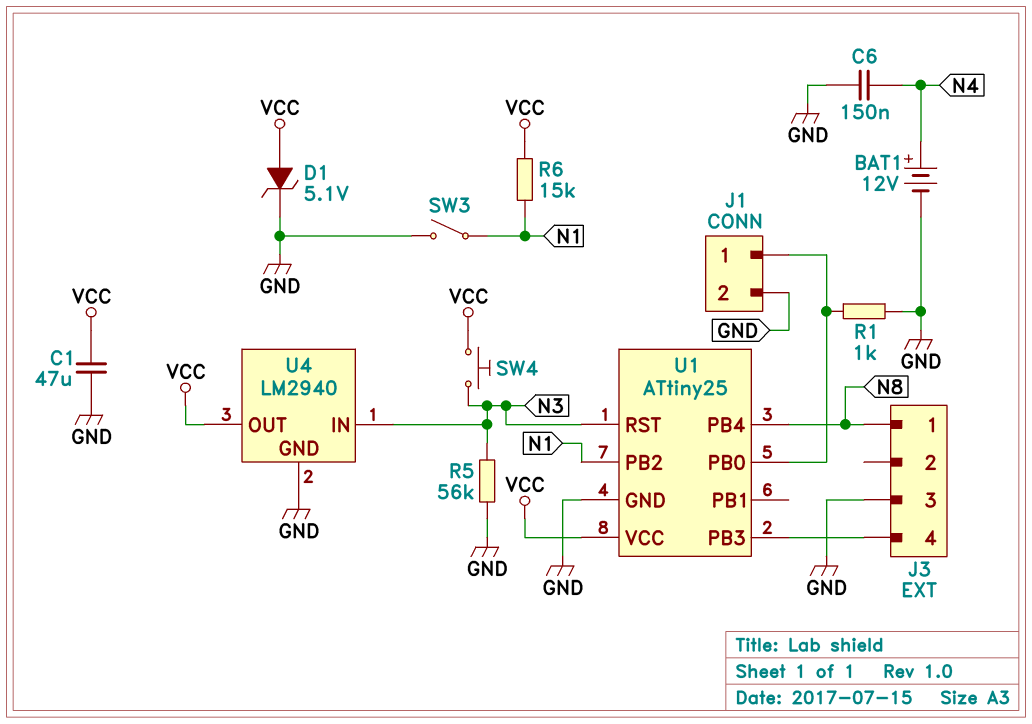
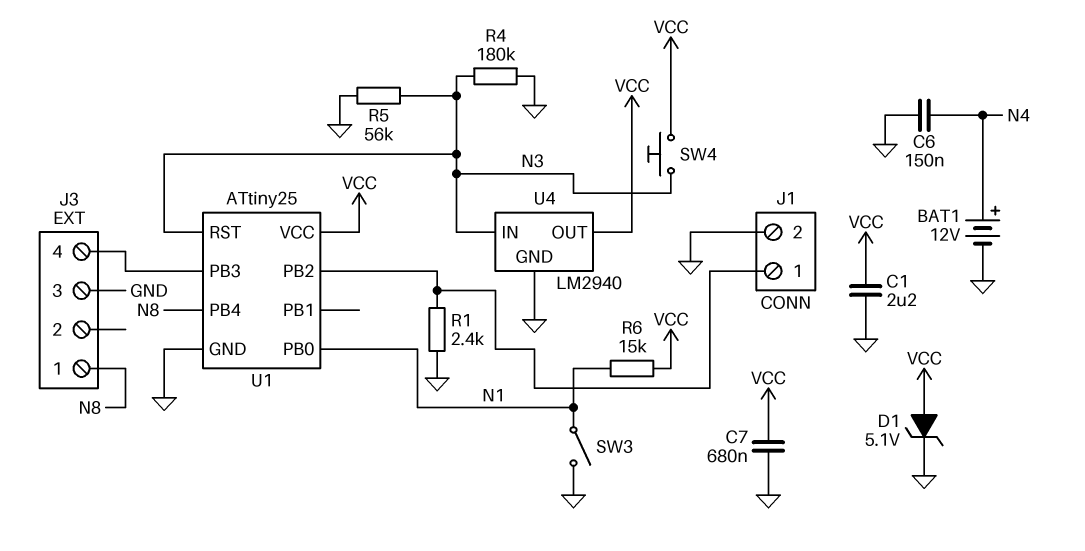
C1: 47uF (GND, VCC) -> 2.2uF (GND, VCC)
C7: none -> 680nF (GND, VCC)
R1: 1k (GND, J1/1) -> 2.4k (GND, J1/1)
R4: none -> 180k (GND, N3)
U1 pin PB0: J1/1 -> N1
U1 pin PB2: N1 -> J1/1

